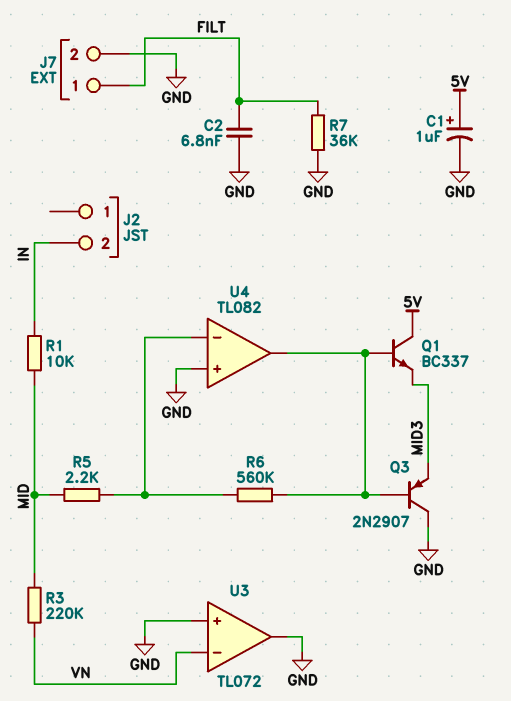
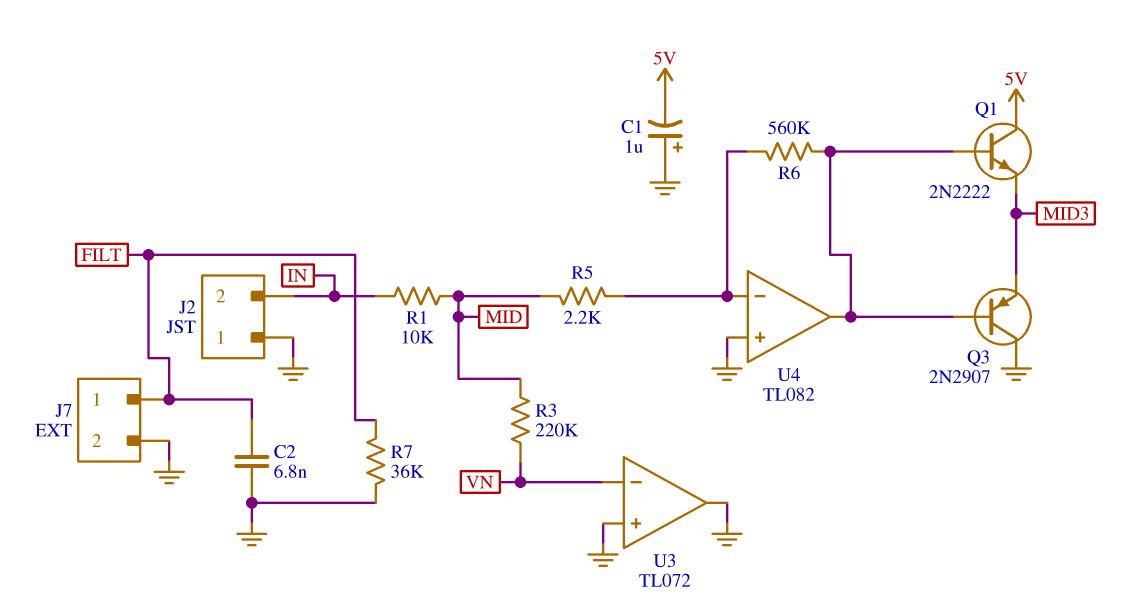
C1: 1uF (plus 5V, minus GND) -> 1uF (plus GND, minus 5V)
J2 pin 1: none -> GND
Q1: NPN BC337 (B U4/out, C 5V, E MID3) -> NPN 2N2222 (B U4/out, C 5V, E MID3)

